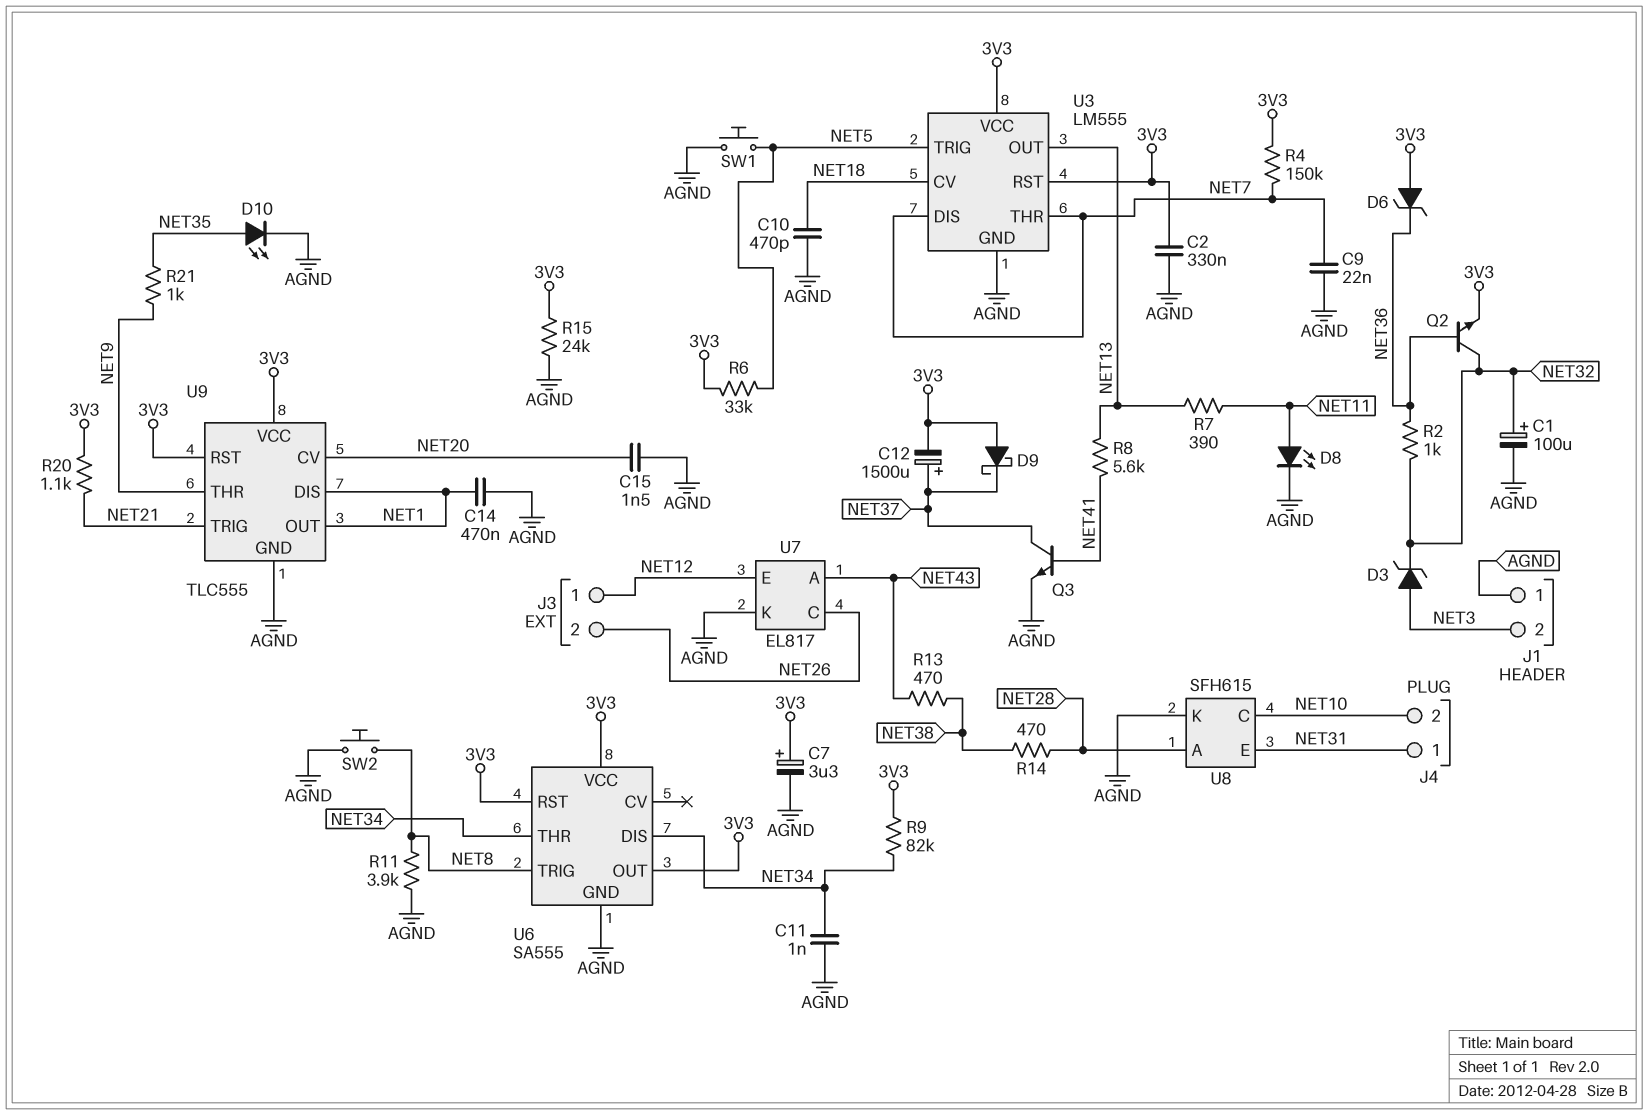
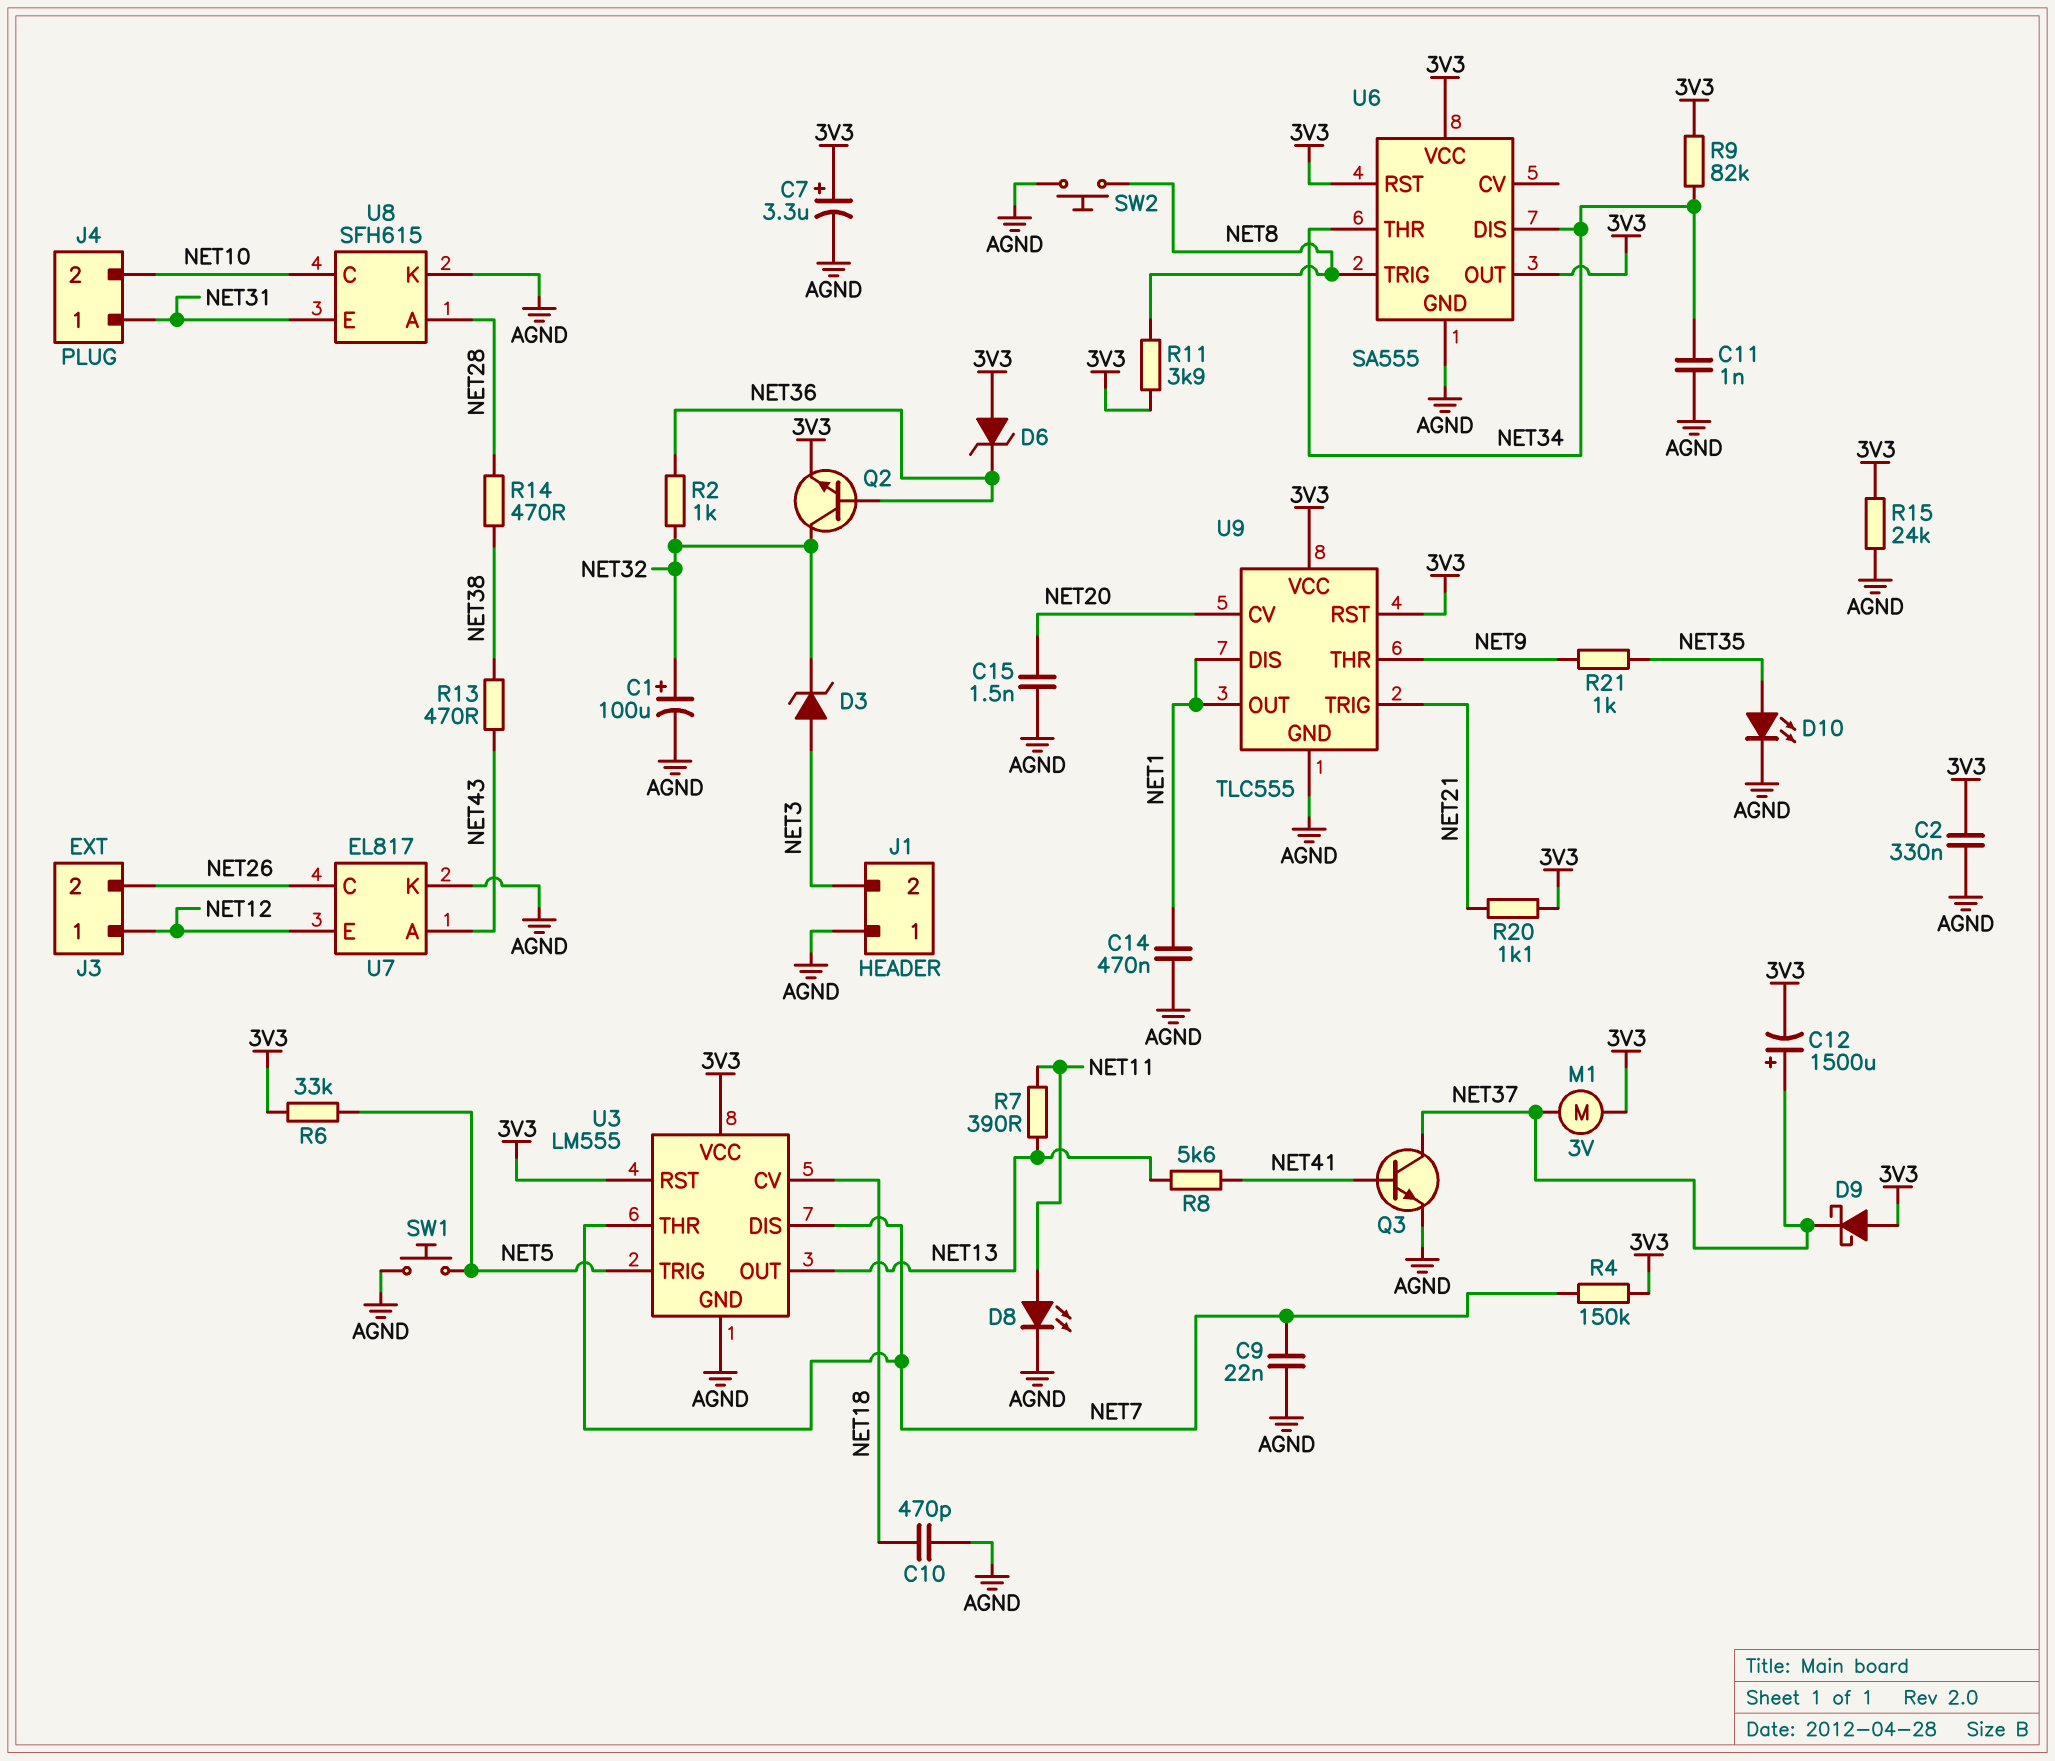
M1: none -> motor 3V (3V3, NET37)
R11: 3.9k (AGND, NET8) -> 3.9k (3V3, NET8)

